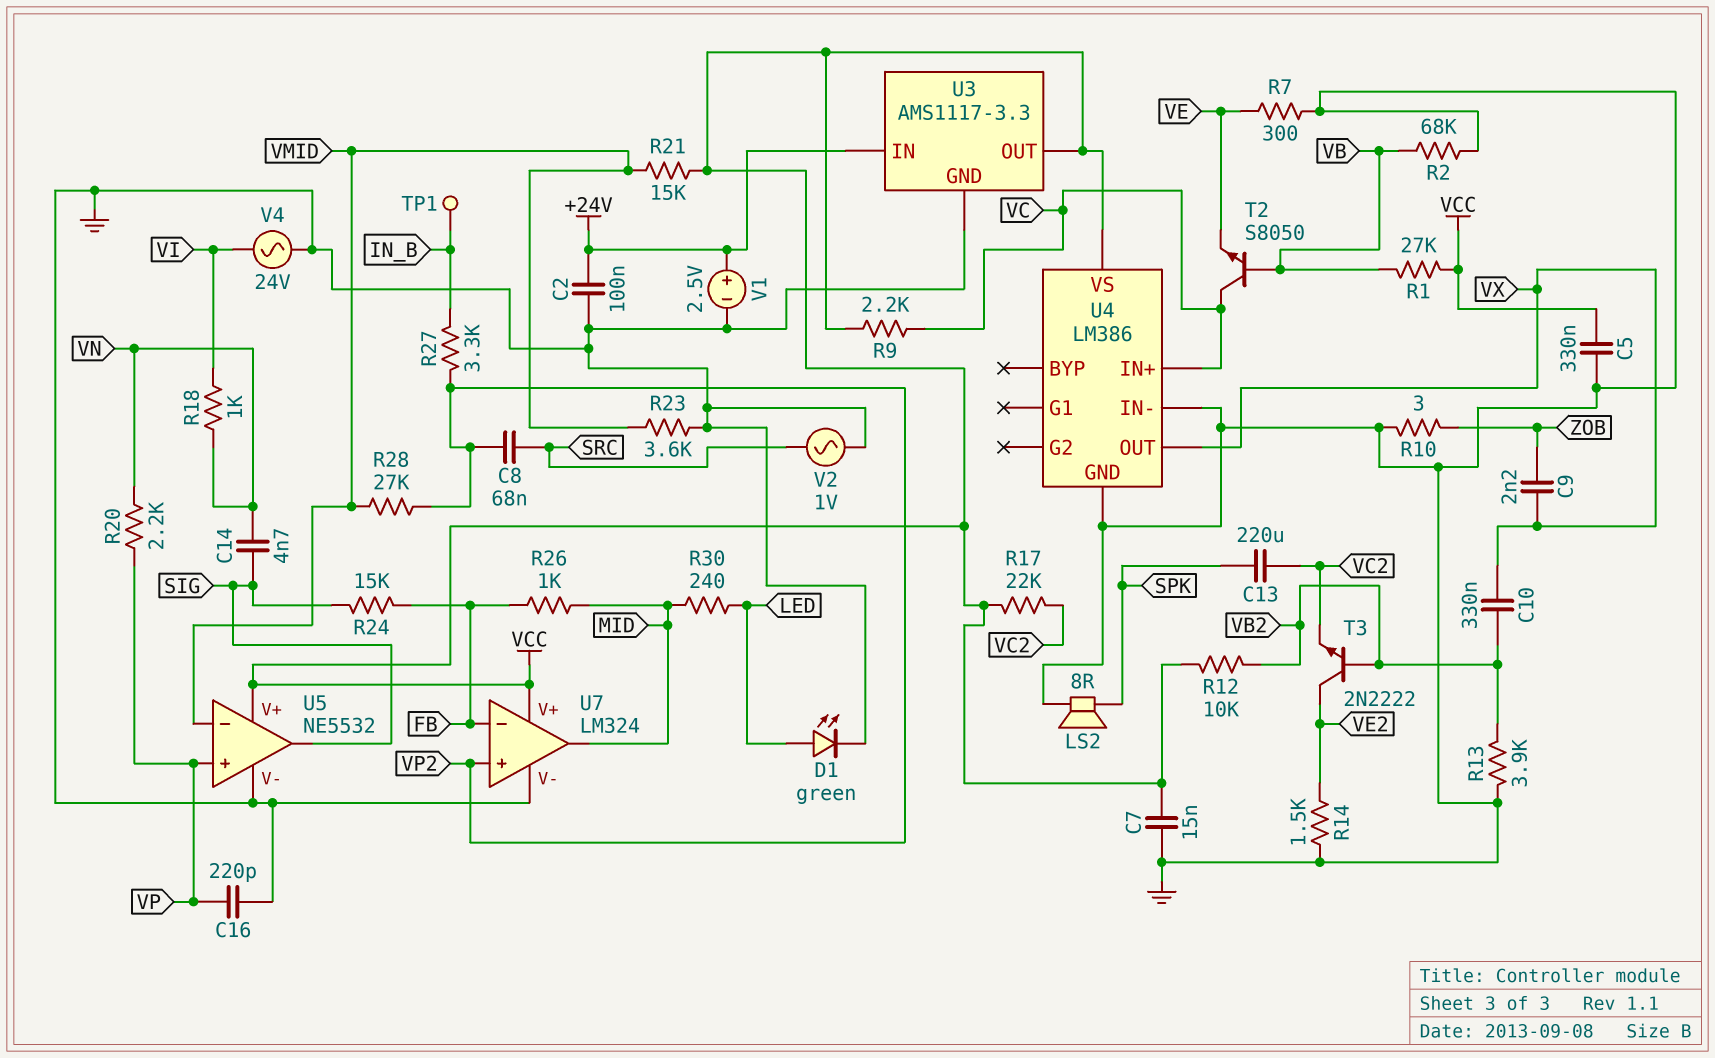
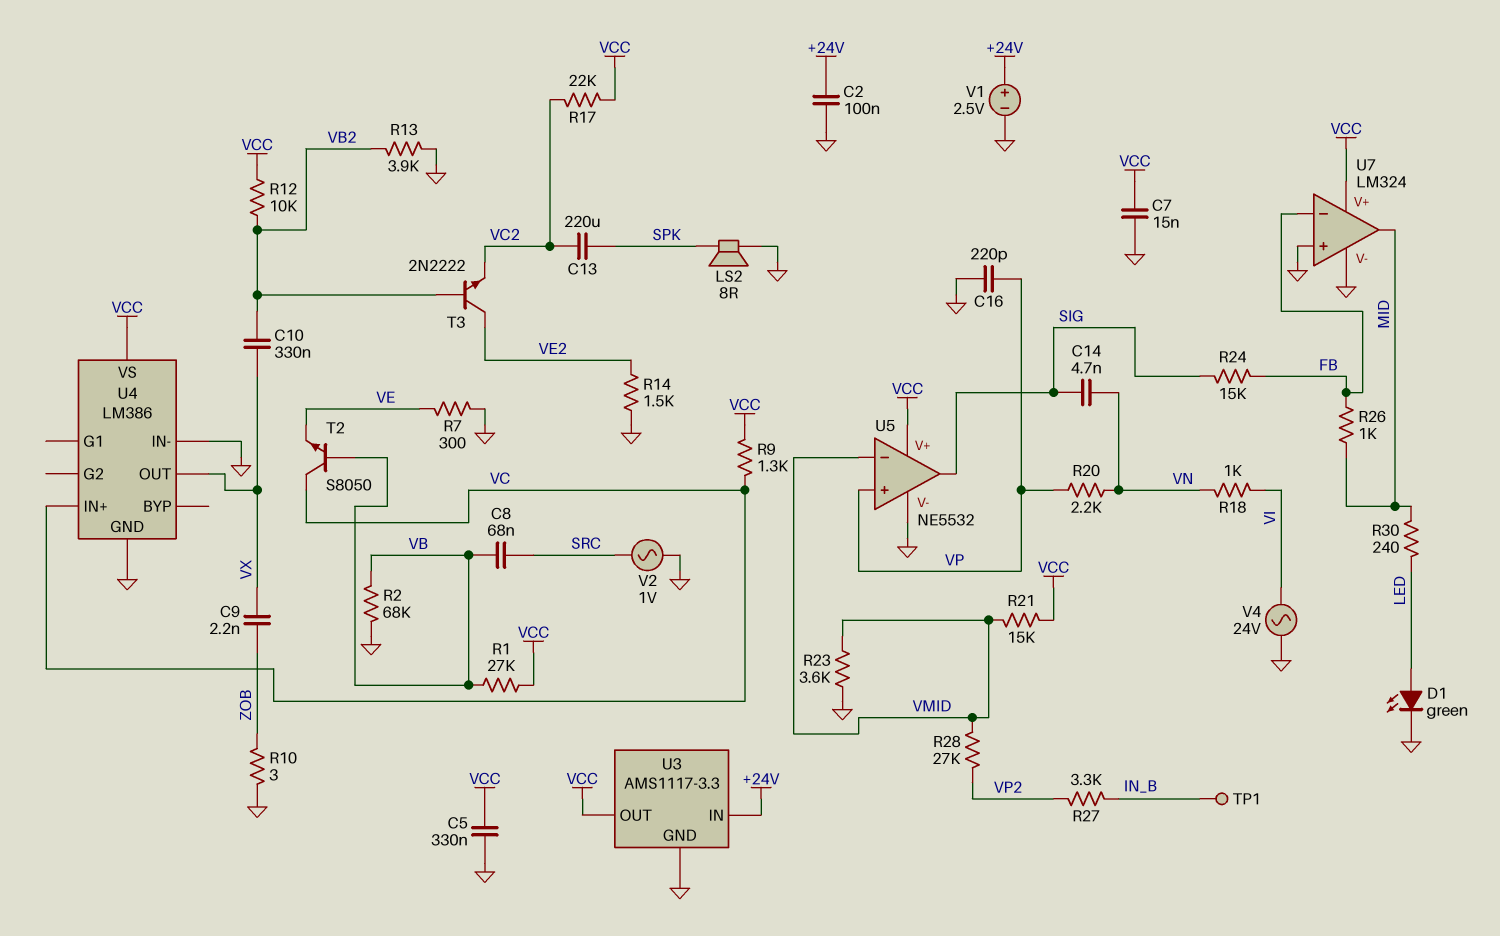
C8: 68nF (SRC, VP2) -> 68nF (SRC, VB)
R9: 2.2k (VC, VCC) -> 1.3k (VC, VCC)
U7 pin in+: VP2 -> GND

